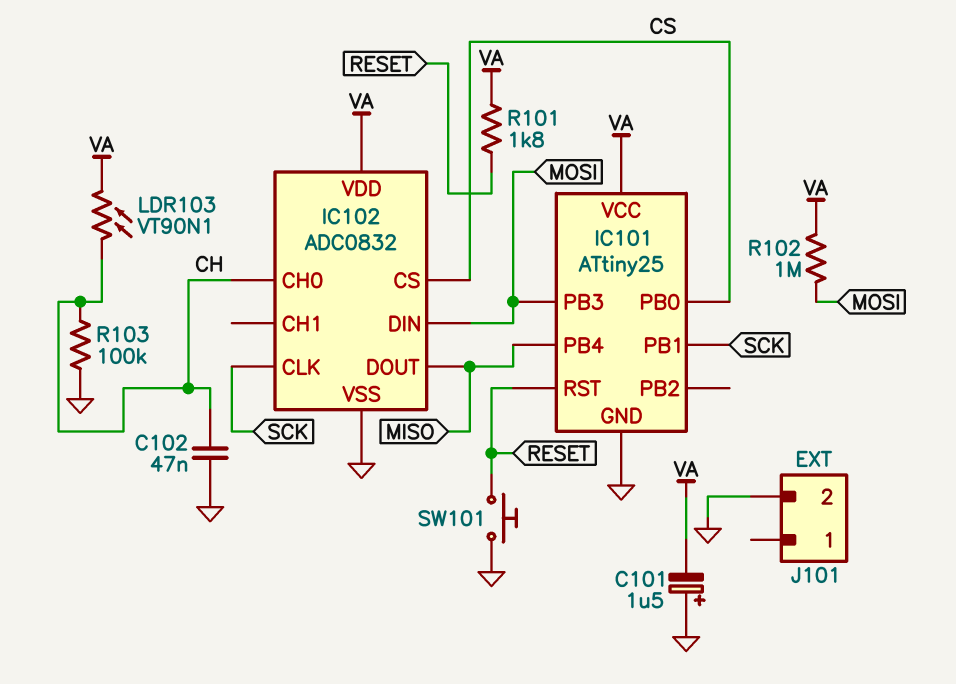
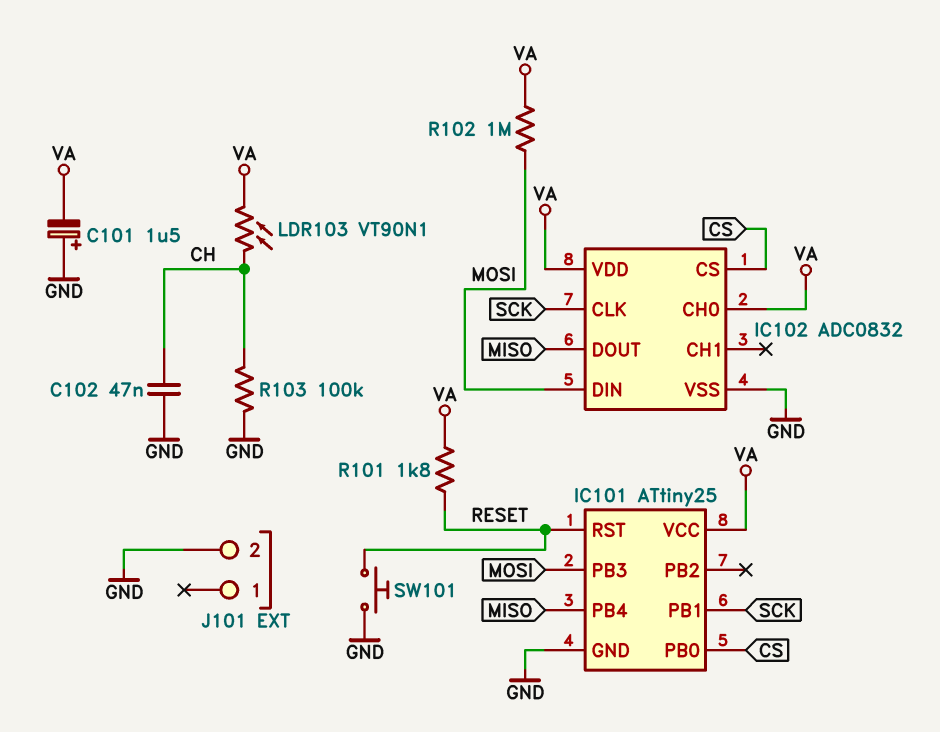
IC102 pin CH0: CH -> VA

